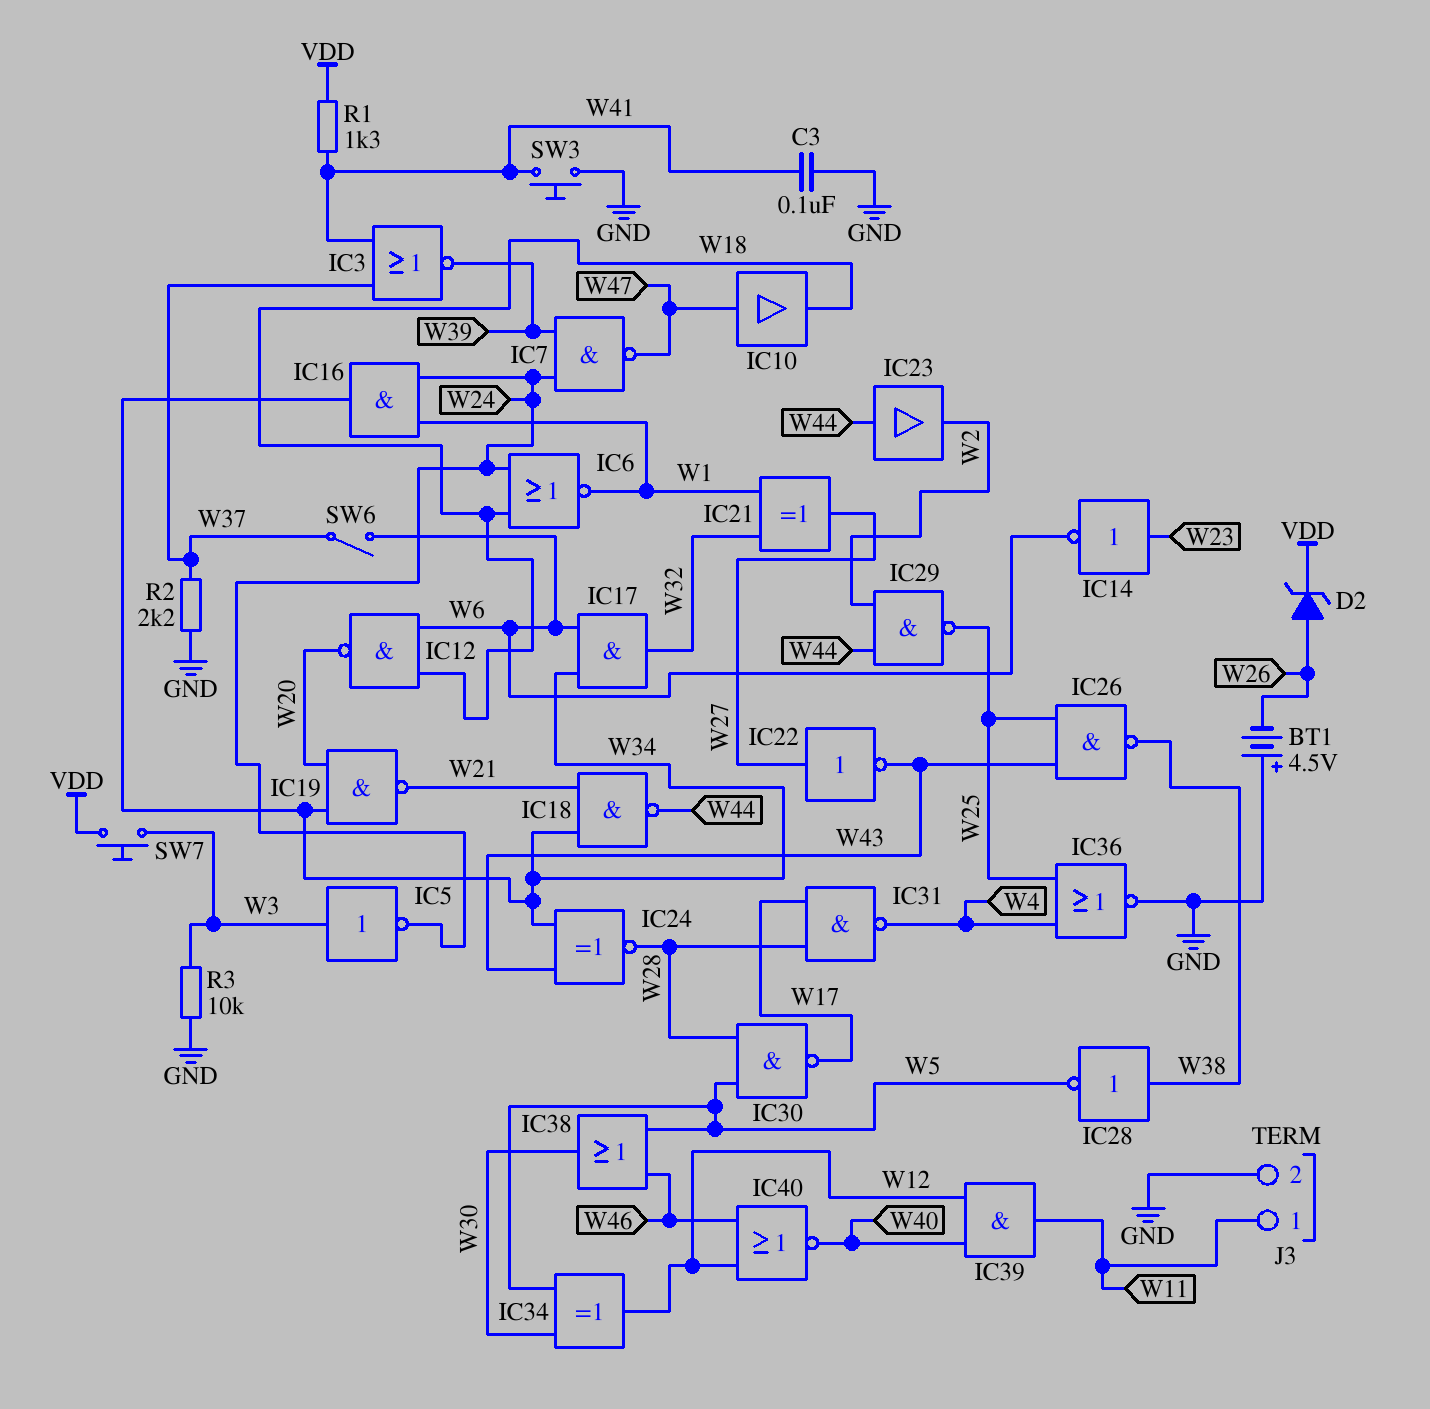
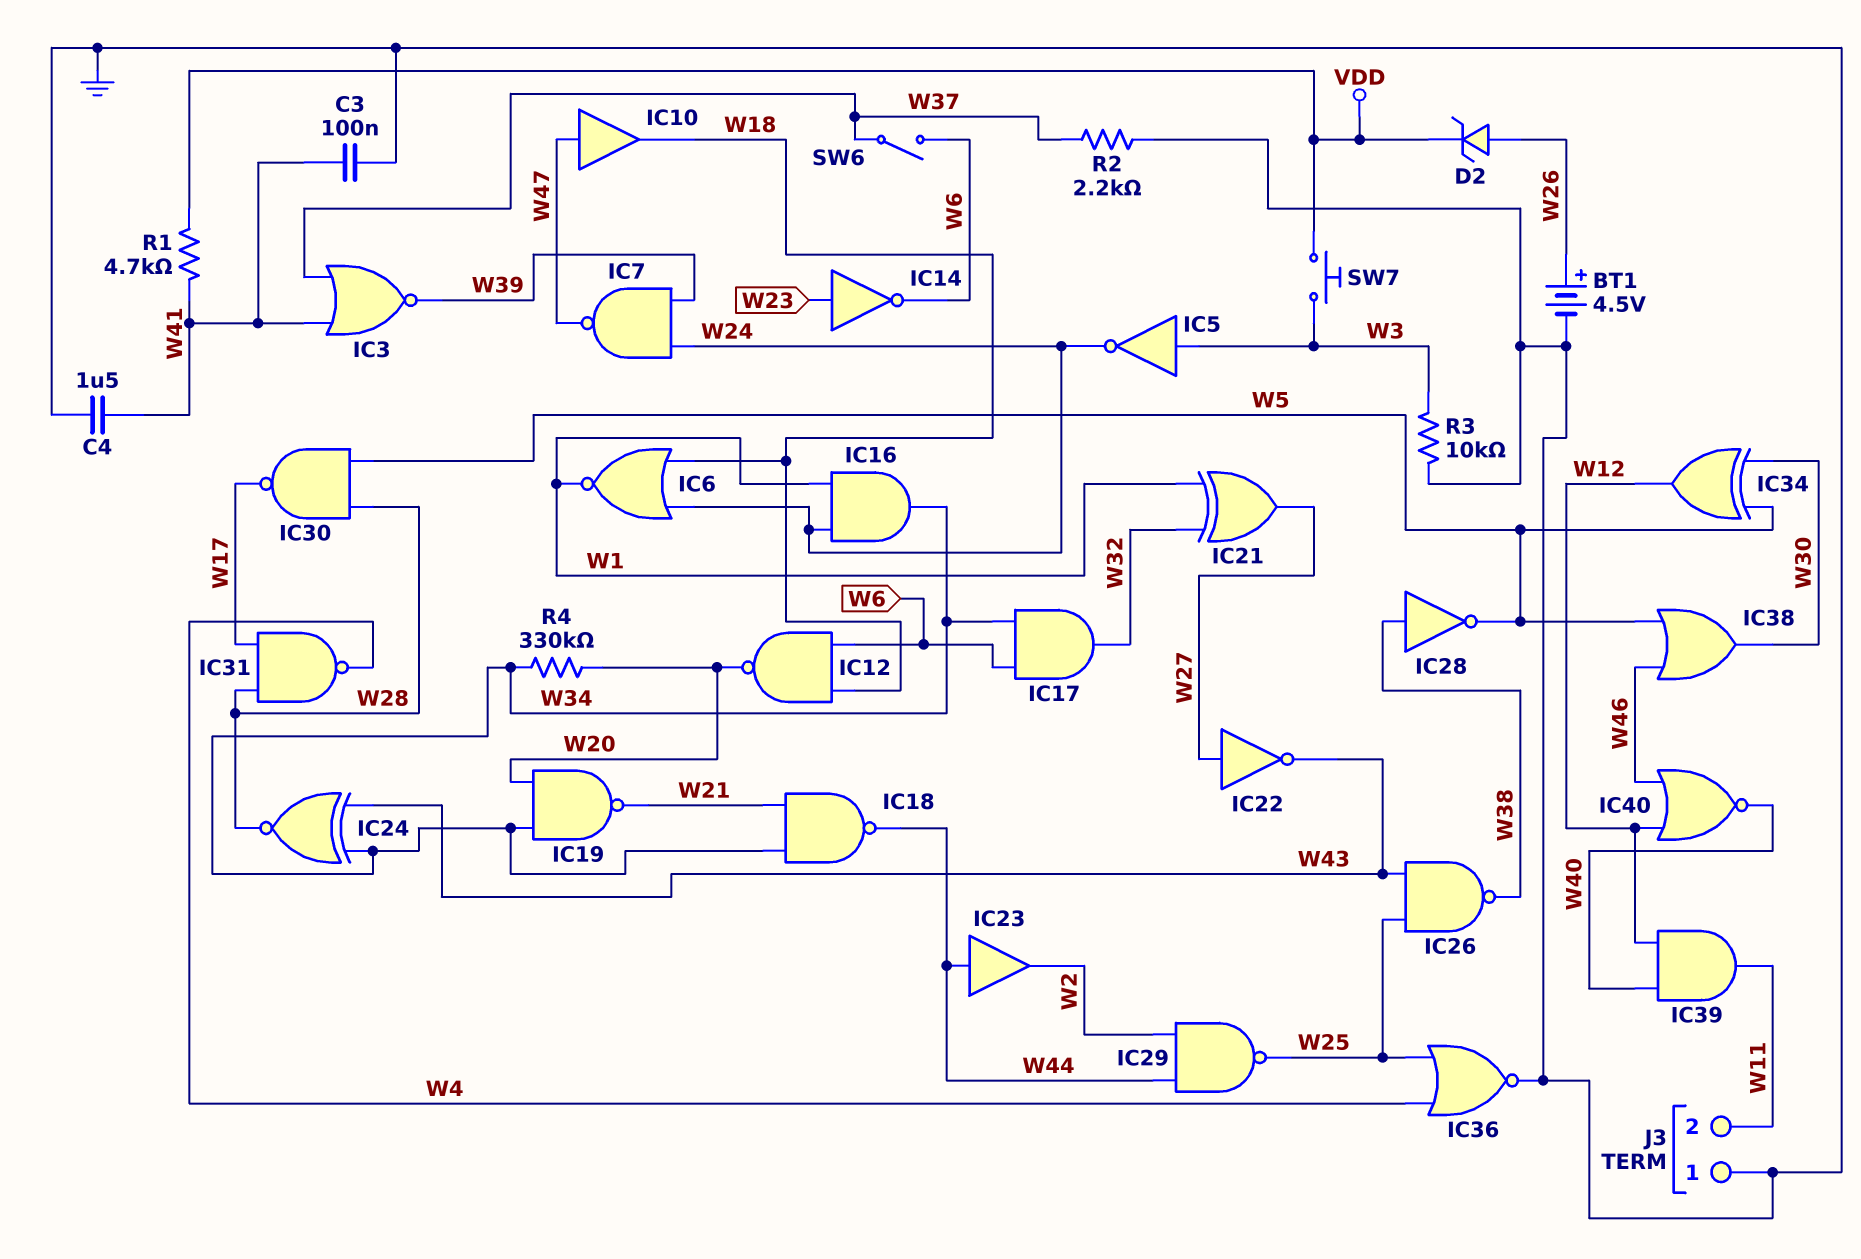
BT1: 4.5V (plus GND, minus W26) -> 4.5V (plus W26, minus GND)
C4: none -> 1.5uF (GND, W41)
J3 pin 1: W11 -> GND
J3 pin 2: GND -> W11
R1: 1.3k (VDD, W41) -> 4.7k (VDD, W41)
R4: none -> 330k (W20, W34)
SW3: button (GND, W41) -> none

